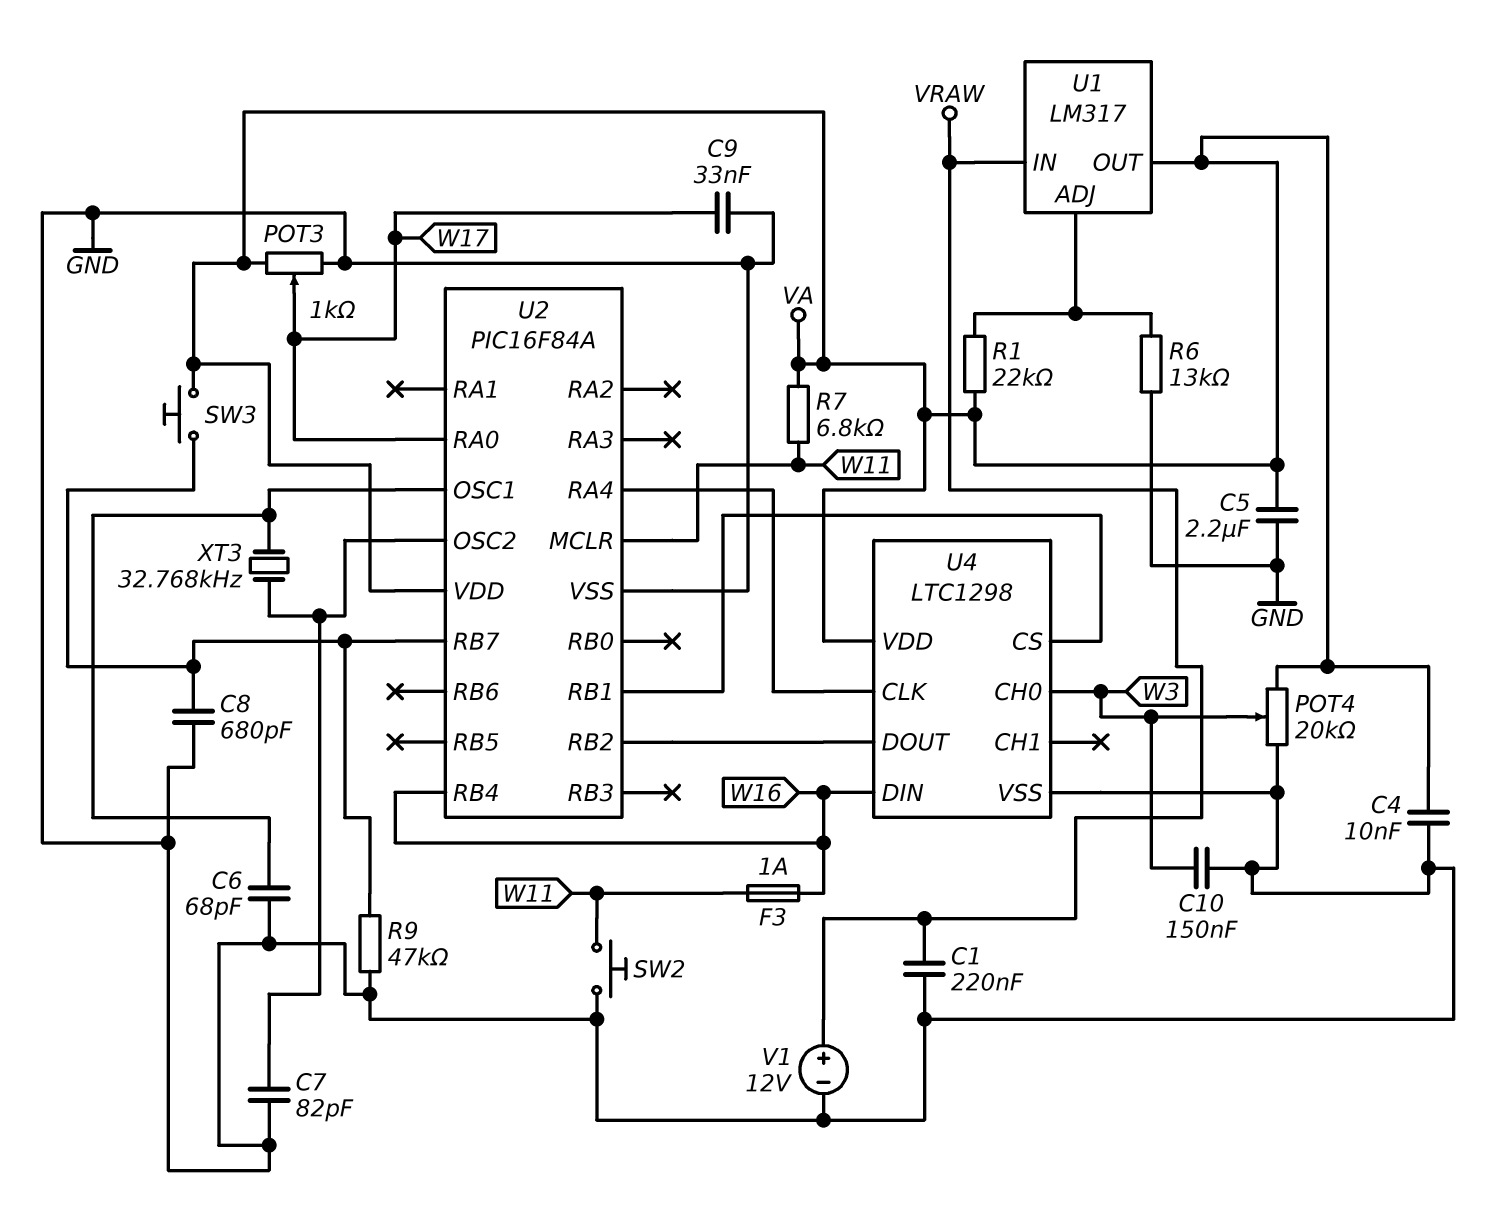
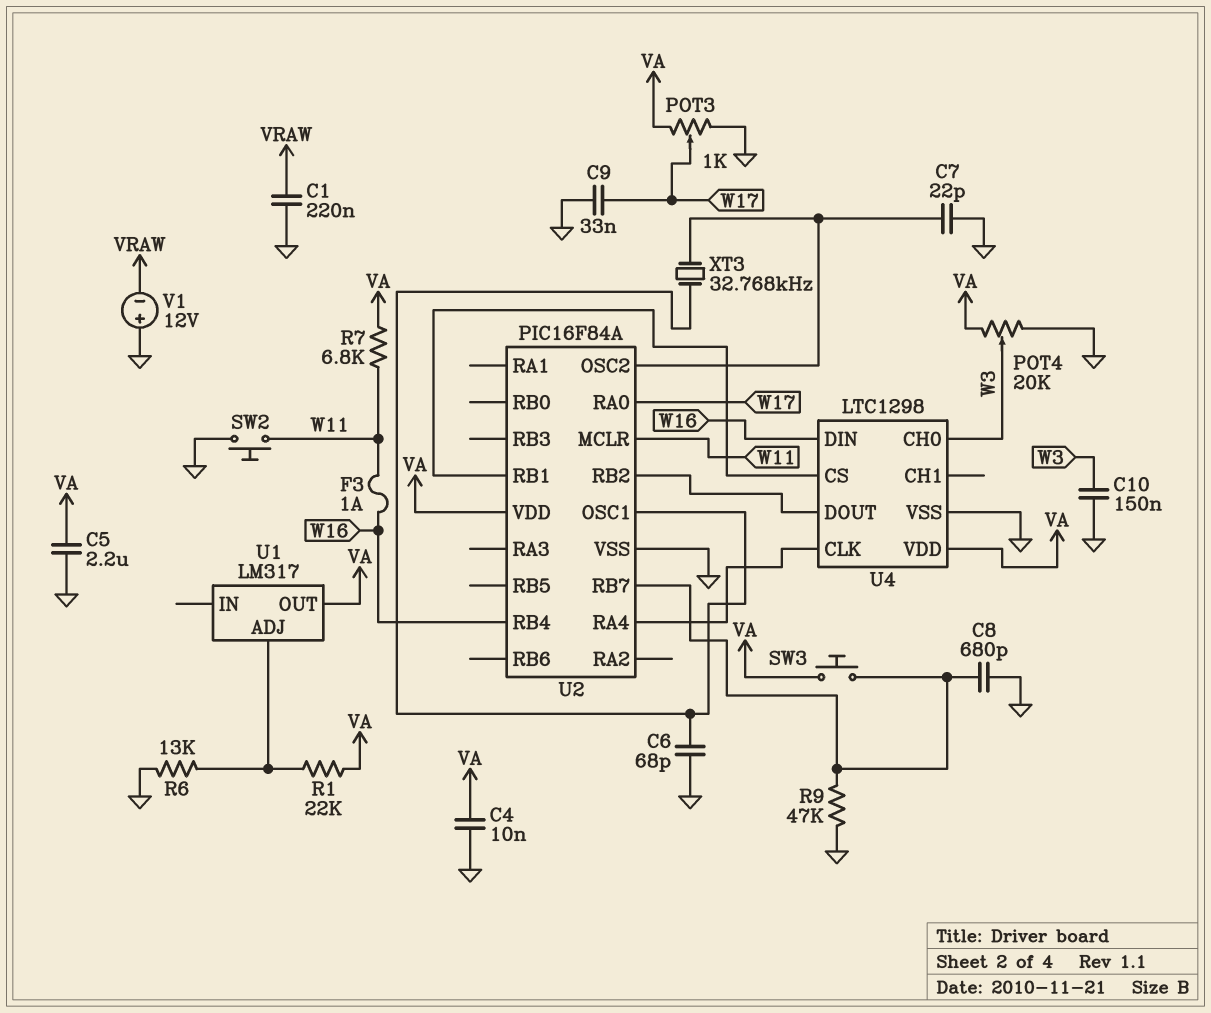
C7: 82pF (GND, U2/OSC2) -> 22pF (GND, U2/OSC2)
U1 pin IN: VRAW -> none
V1: 12V (plus VRAW, minus GND) -> 12V (plus GND, minus VRAW)

